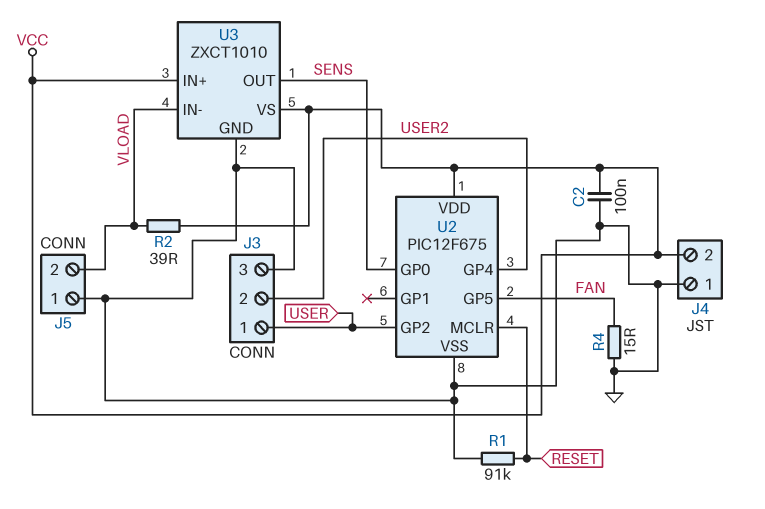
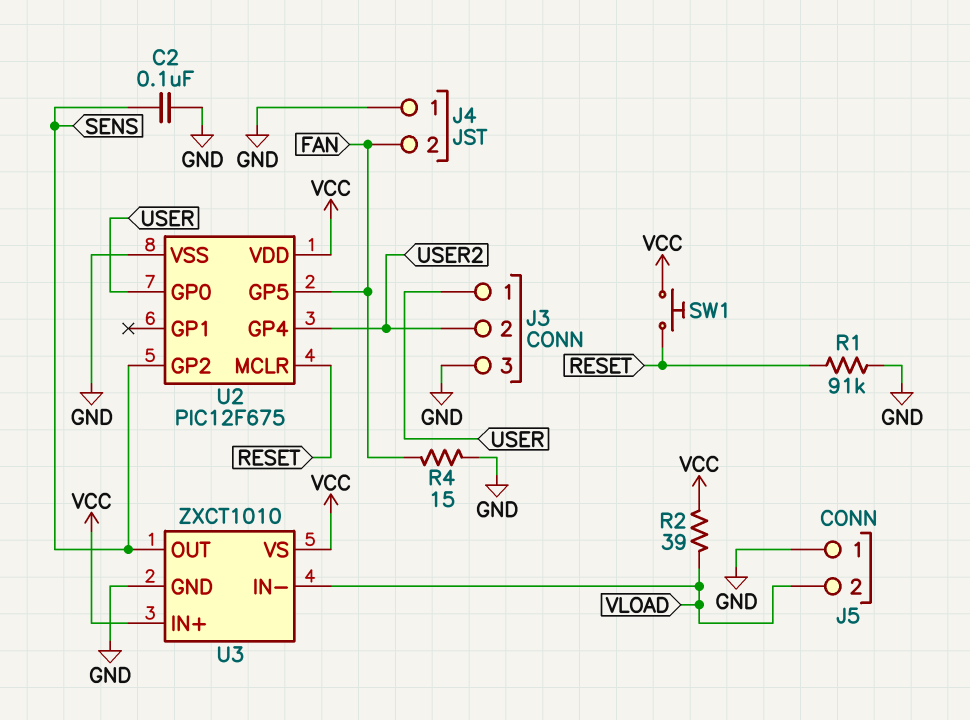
C2: 100nF (GND, VCC) -> 100nF (GND, SENS)
J4 pin 2: VCC -> FAN
SW1: none -> button (RESET, VCC)
U2 pin GP0: SENS -> USER
U2 pin GP2: USER -> SENS

